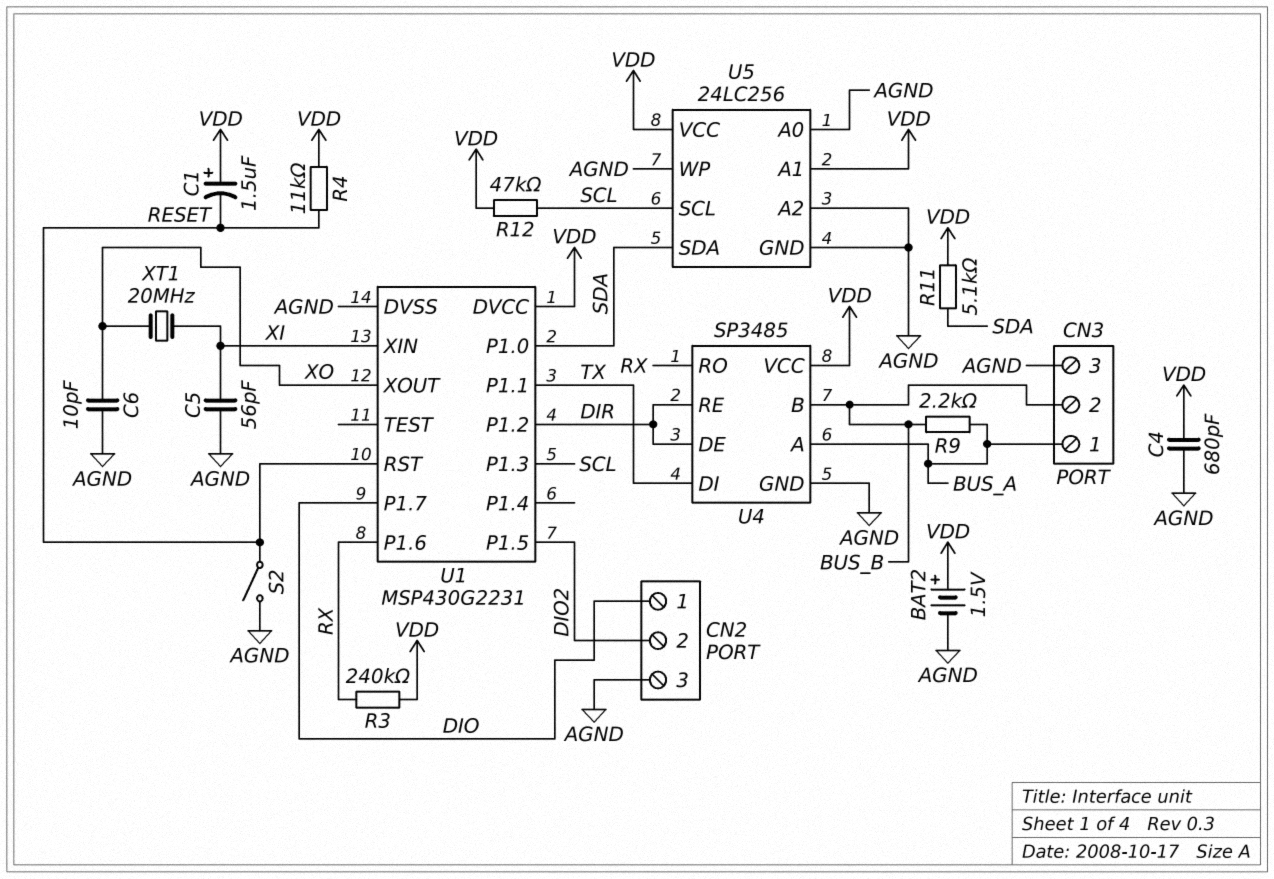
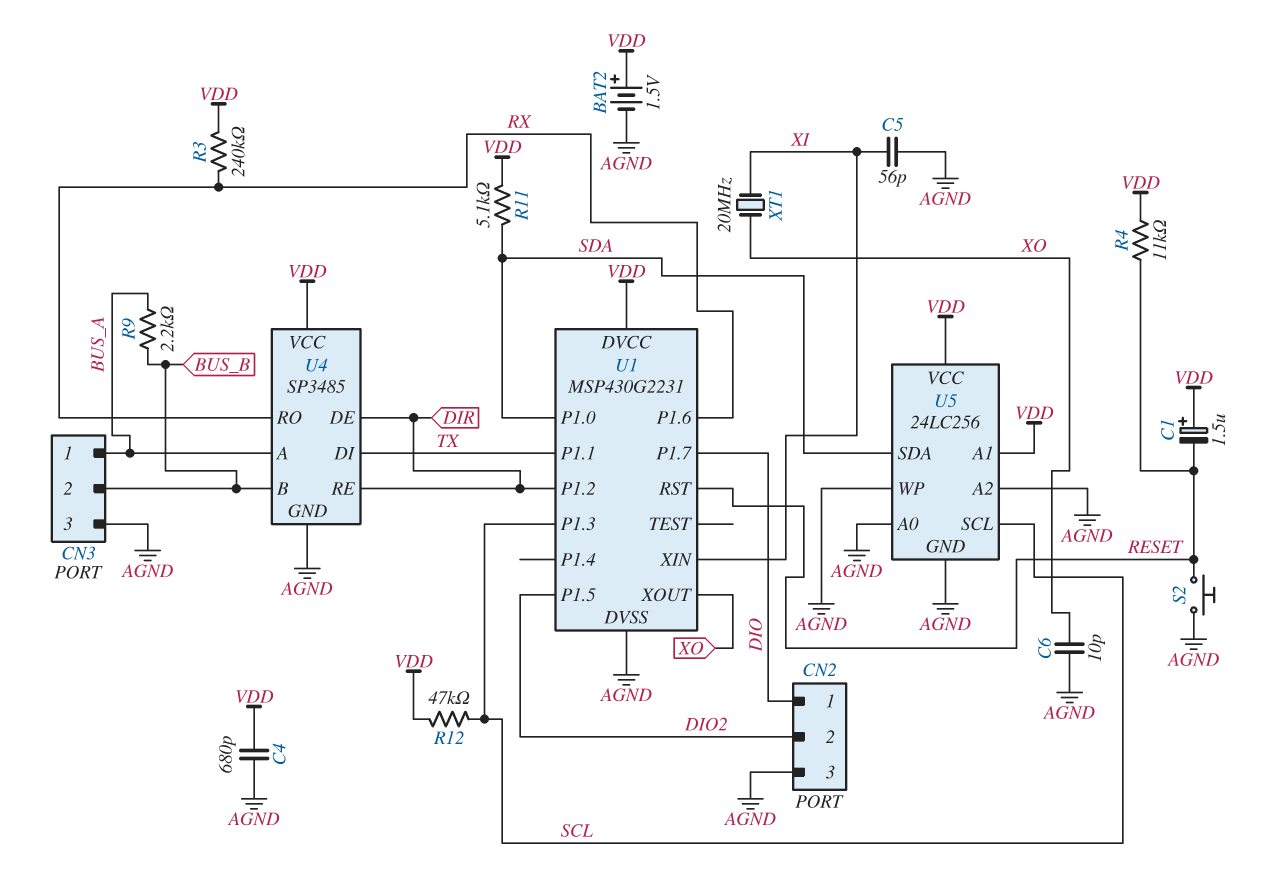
S2: switch (AGND, RESET) -> button (AGND, RESET)

